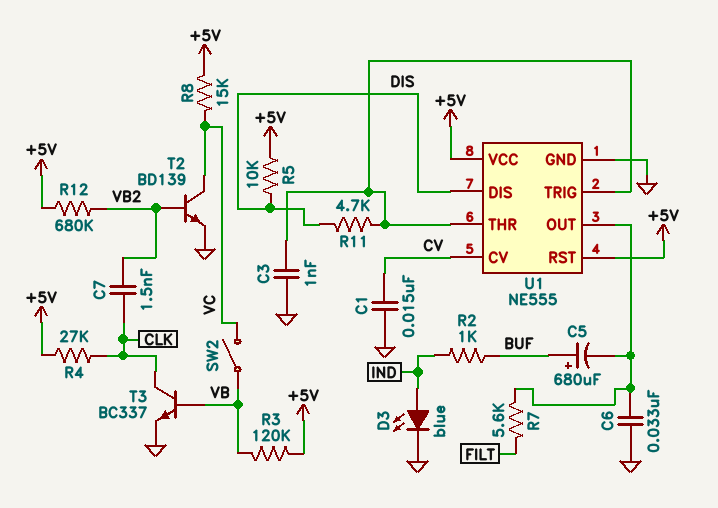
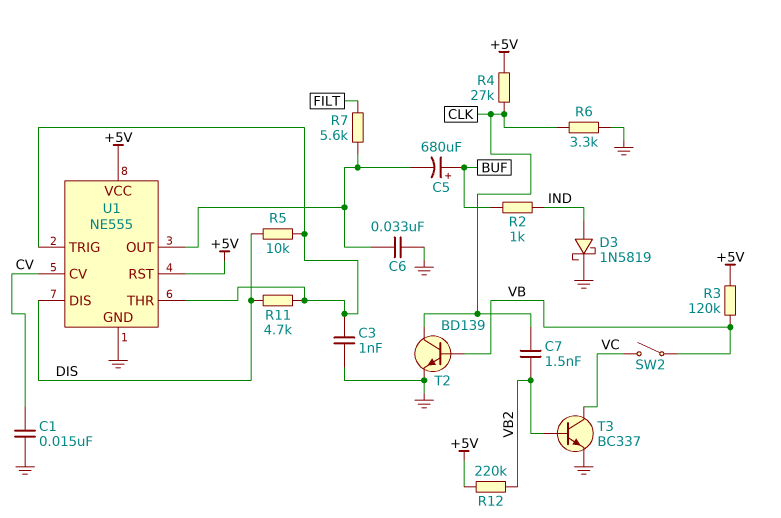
D3: LED blue (A IND, K GND) -> schottky 1N5819 (A IND, K GND)
R5: 10k (+5V, DIS) -> 10k (DIS, U1/THR)
R6: none -> 3.3k (CLK, GND)
R8: 15k (+5V, VC) -> none
R12: 680k (+5V, VB2) -> 220k (+5V, VB2)
T2: NPN BD139 (B VB2, C VC, E GND) -> NPN BD139 (B VB, C CLK, E GND)
T3: NPN BC337 (B VB, C CLK, E GND) -> NPN BC337 (B VB2, C VC, E GND)

